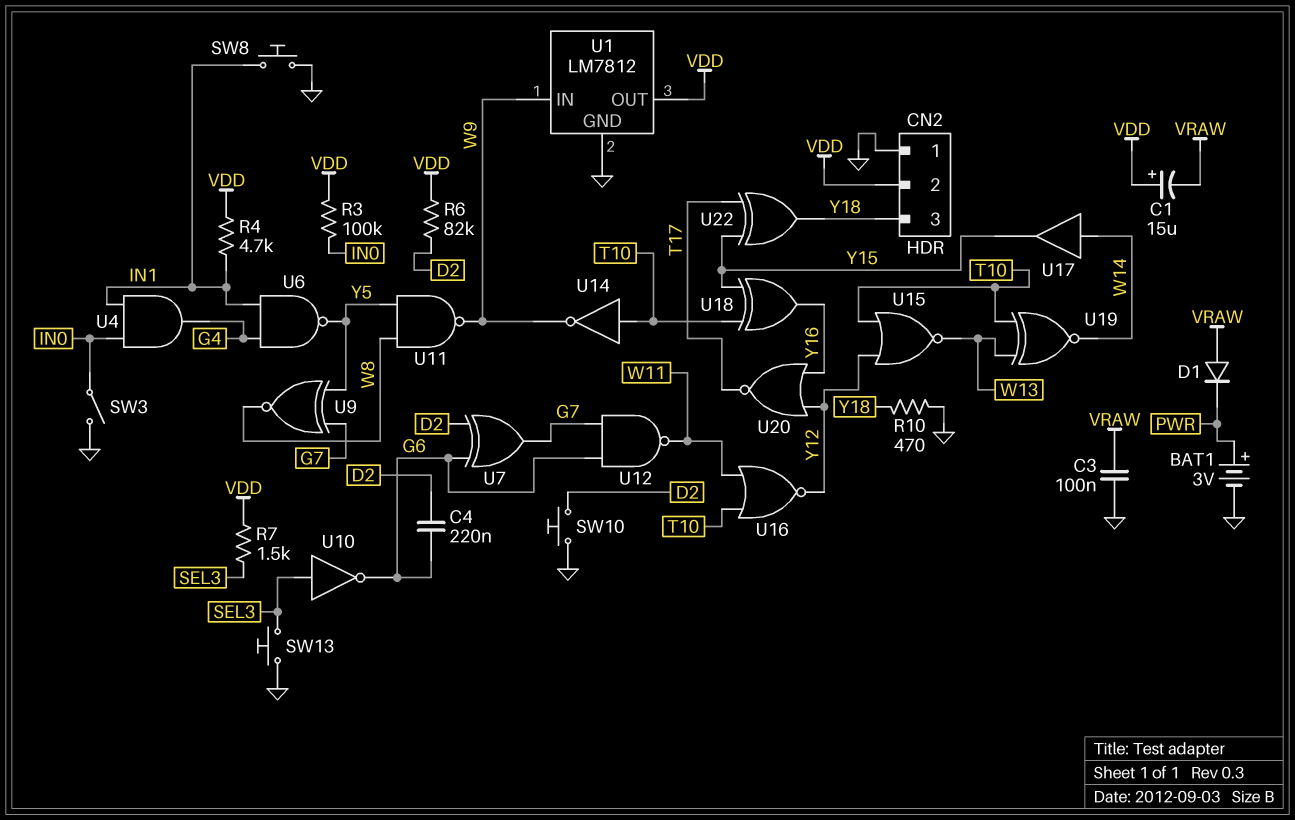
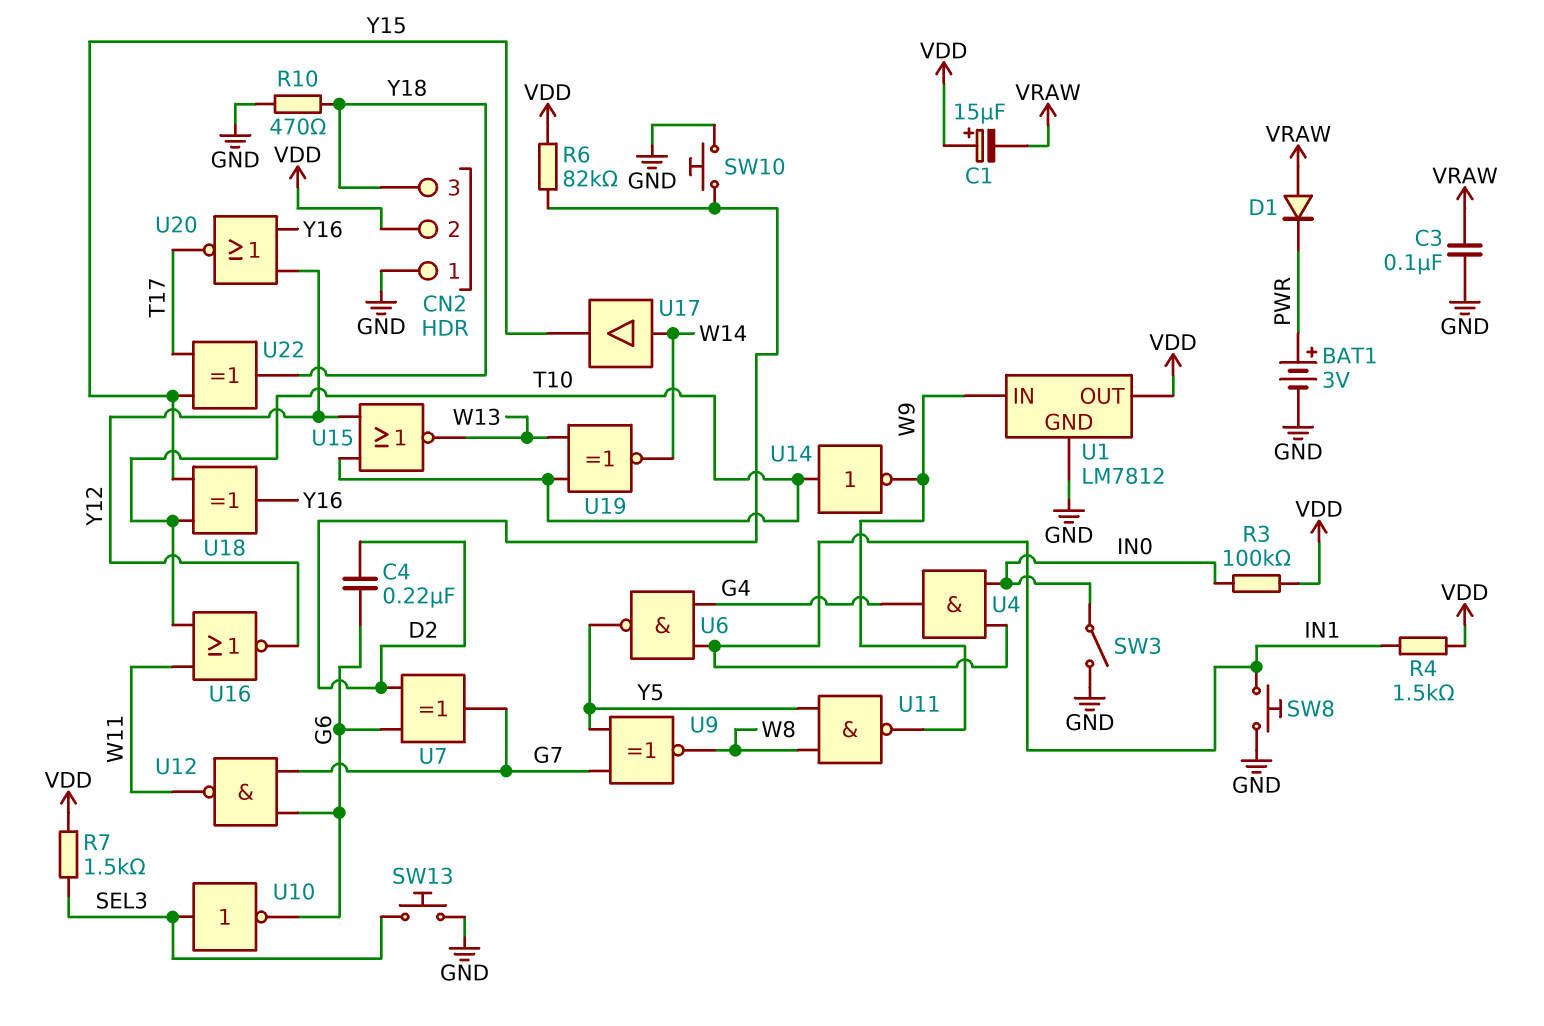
R4: 4.7k (IN1, VDD) -> 1.5k (IN1, VDD)

